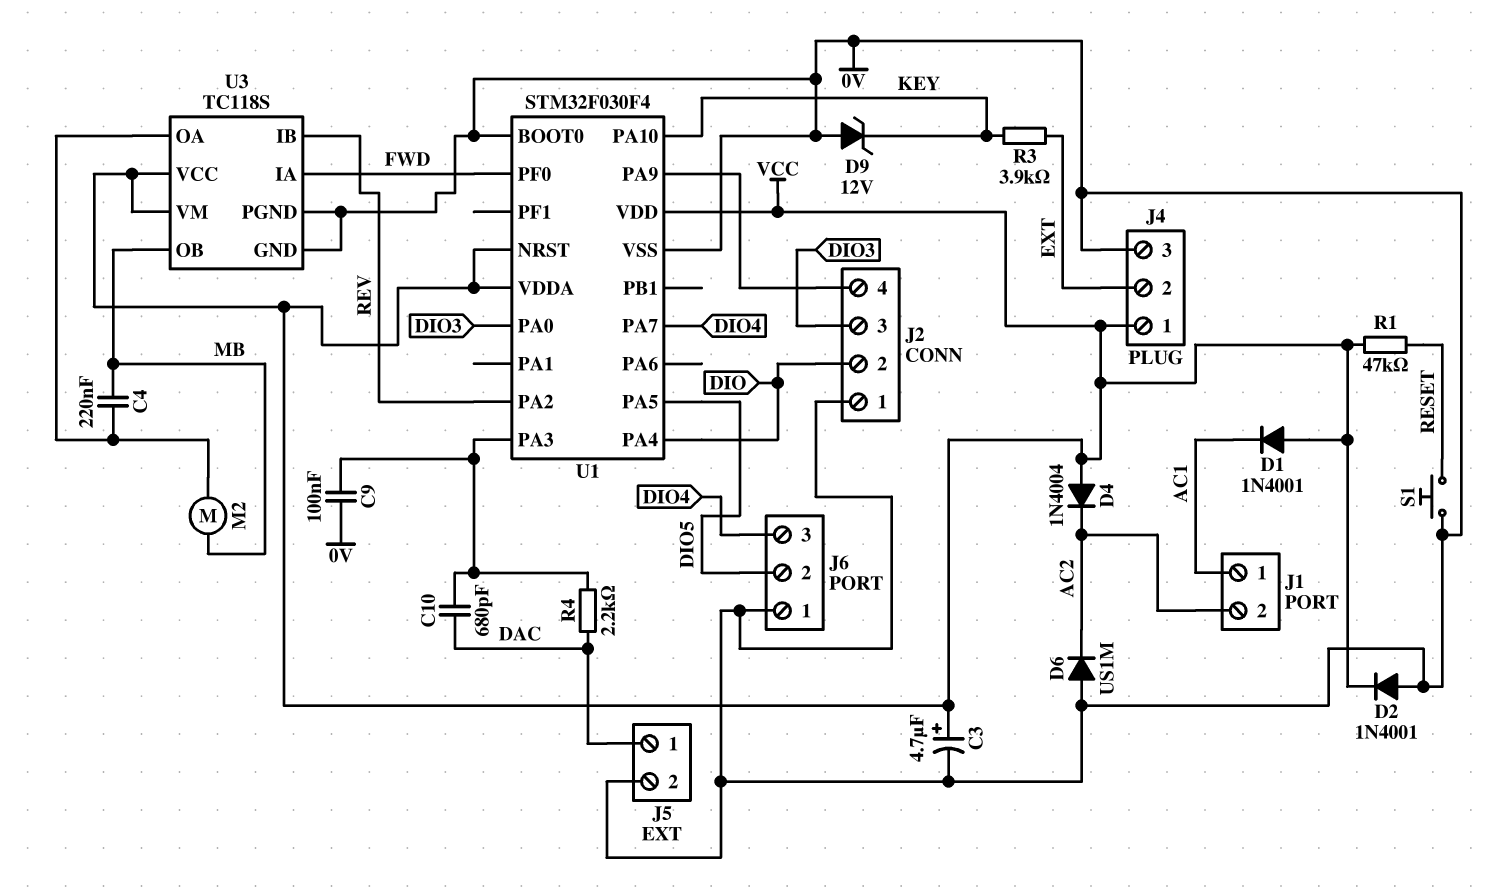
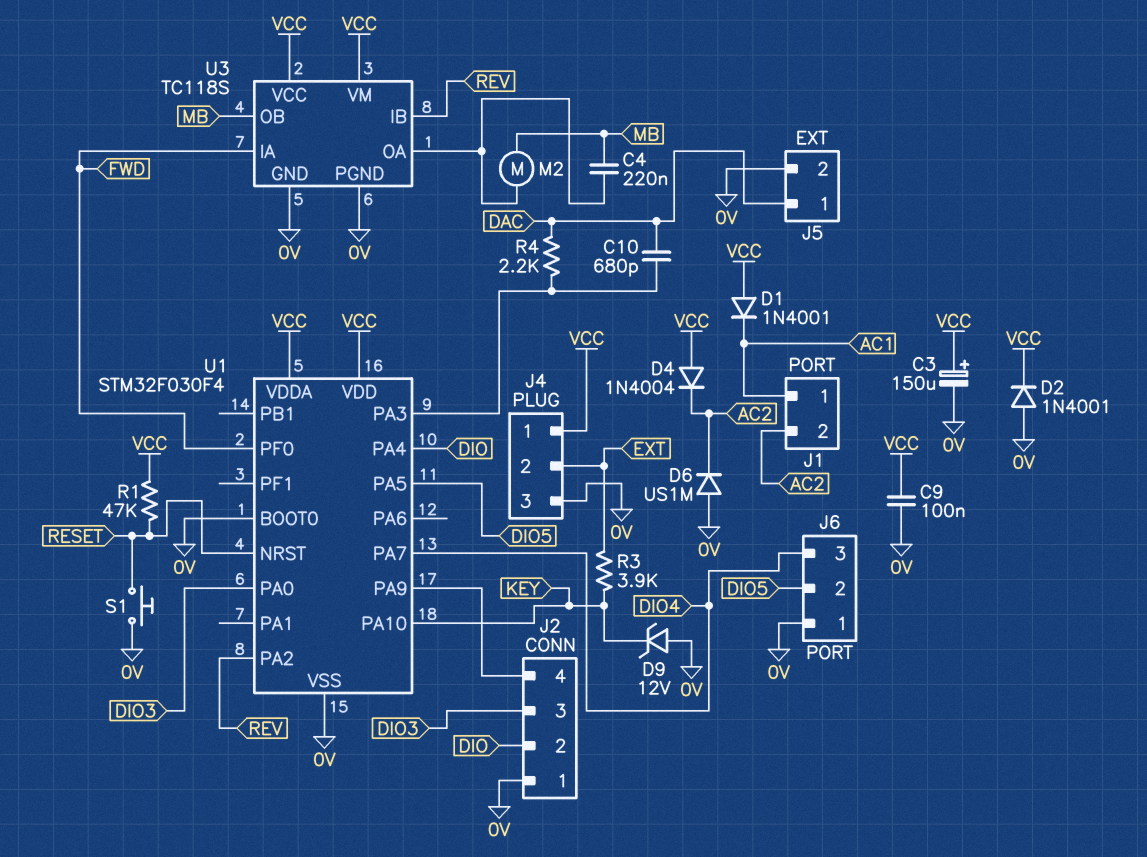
C3: 4.7uF (plus VCC, minus 0V) -> 150uF (plus VCC, minus 0V)
C9: 100nF (0V, U1/PA3) -> 100nF (0V, VCC)
U1 pin NRST: VCC -> RESET

